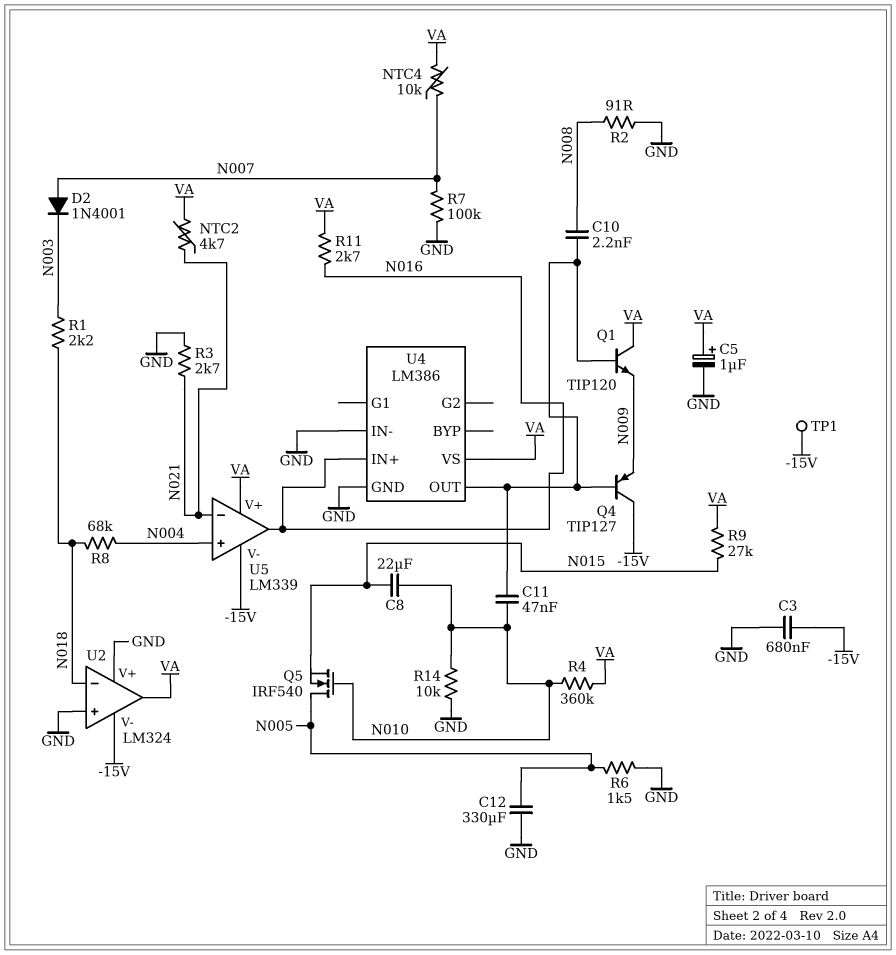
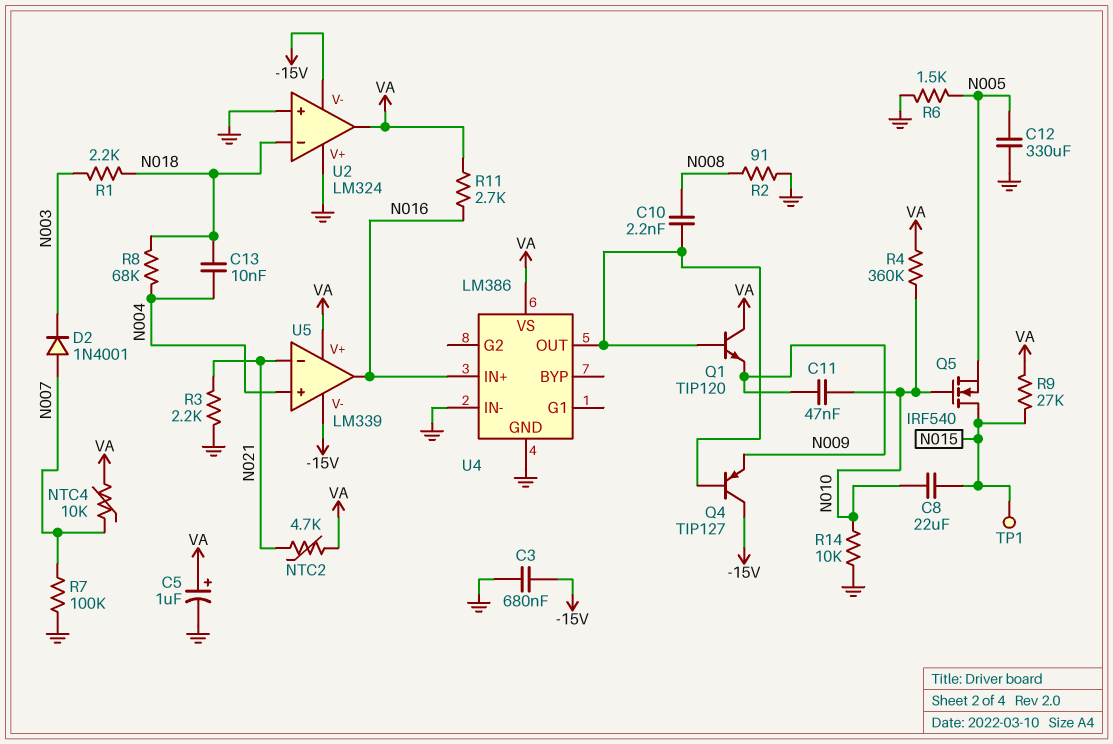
C11: 47nF (N010, U4/OUT) -> 47nF (N009, N010)
C13: none -> 10nF (N004, N018)
Q5: NMOS IRF540 (G N010, D N005, S N015) -> NMOS IRF540 (G N010, D N015, S N005)
R3: 2.7k (GND, N021) -> 2.2k (GND, N021)
TP1: test point (-15V) -> test point (N015)

